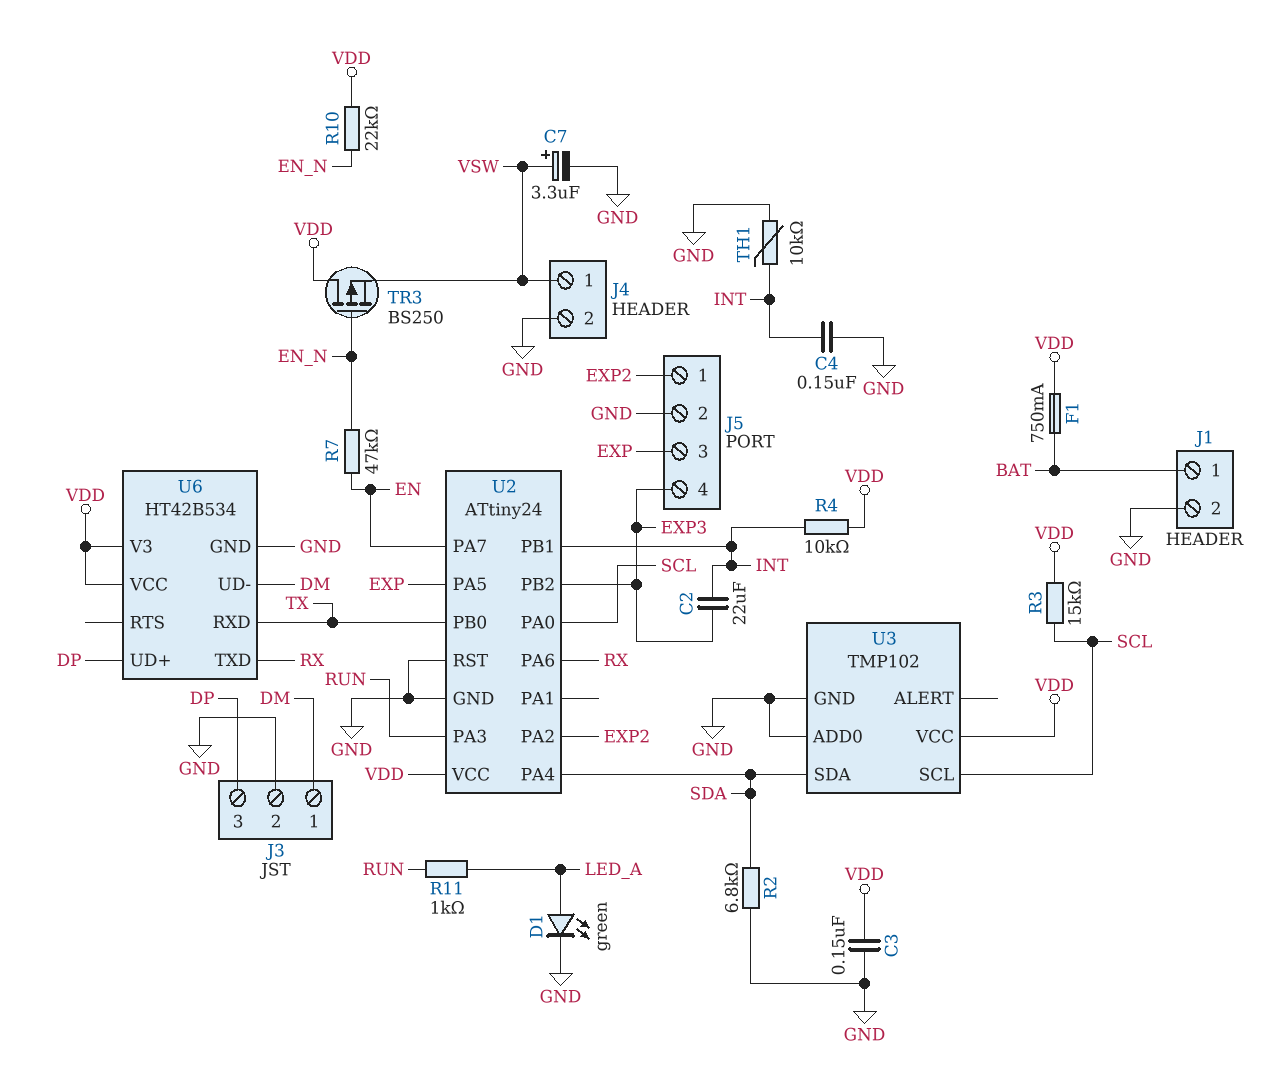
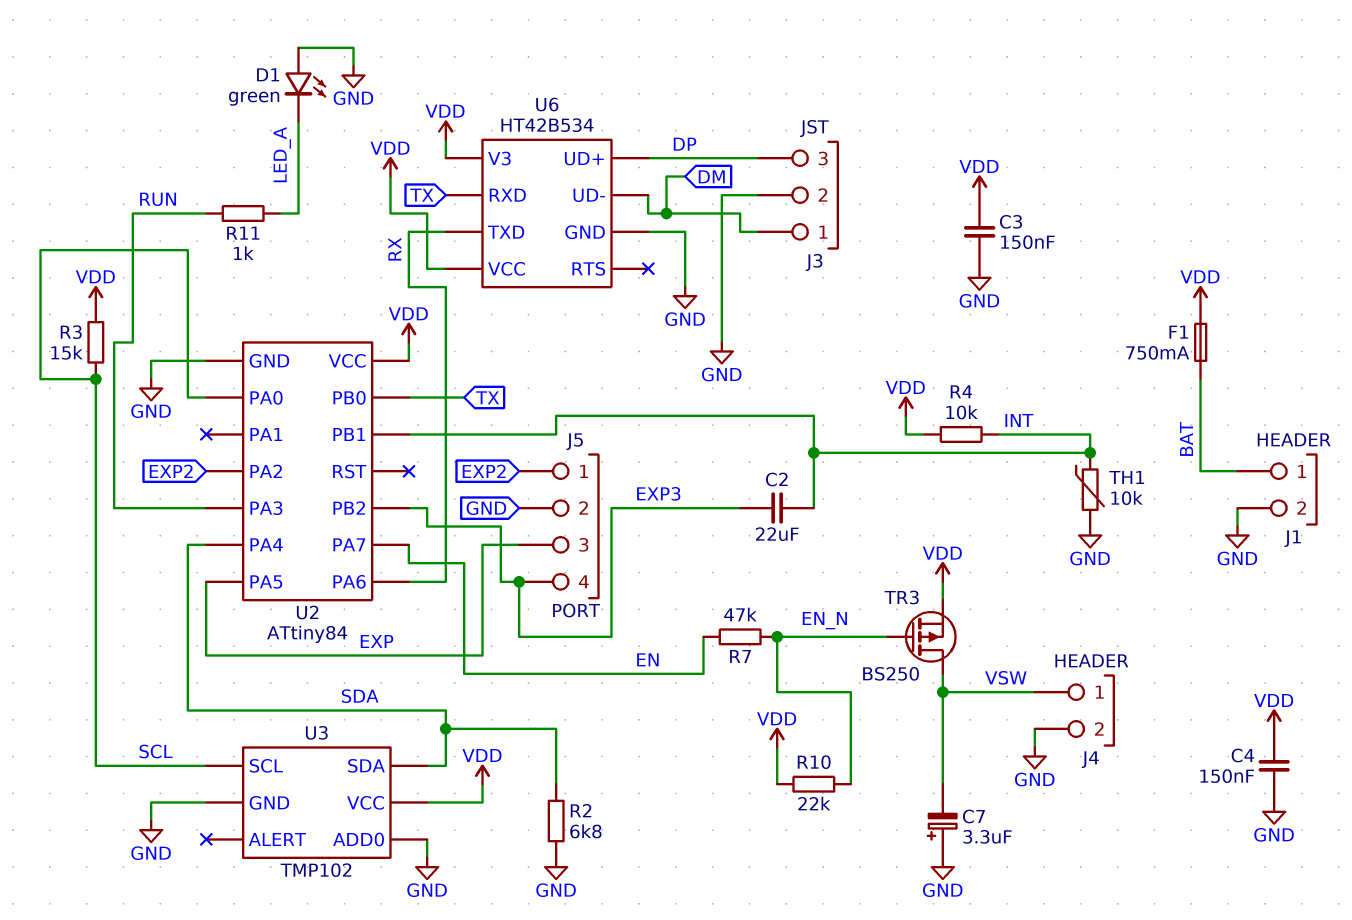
C4: 150nF (GND, INT) -> 150nF (GND, VDD)
C7: 3.3uF (plus VSW, minus GND) -> 3.3uF (plus GND, minus VSW)
D1: LED green (A LED_A, K GND) -> LED green (A GND, K LED_A)
TR3: PMOS BS250 (G EN_N, D VDD, S VSW) -> PMOS BS250 (G EN_N, D VSW, S VDD)
U2: ATtiny24 -> ATtiny84
U2 pin RST: GND -> none

